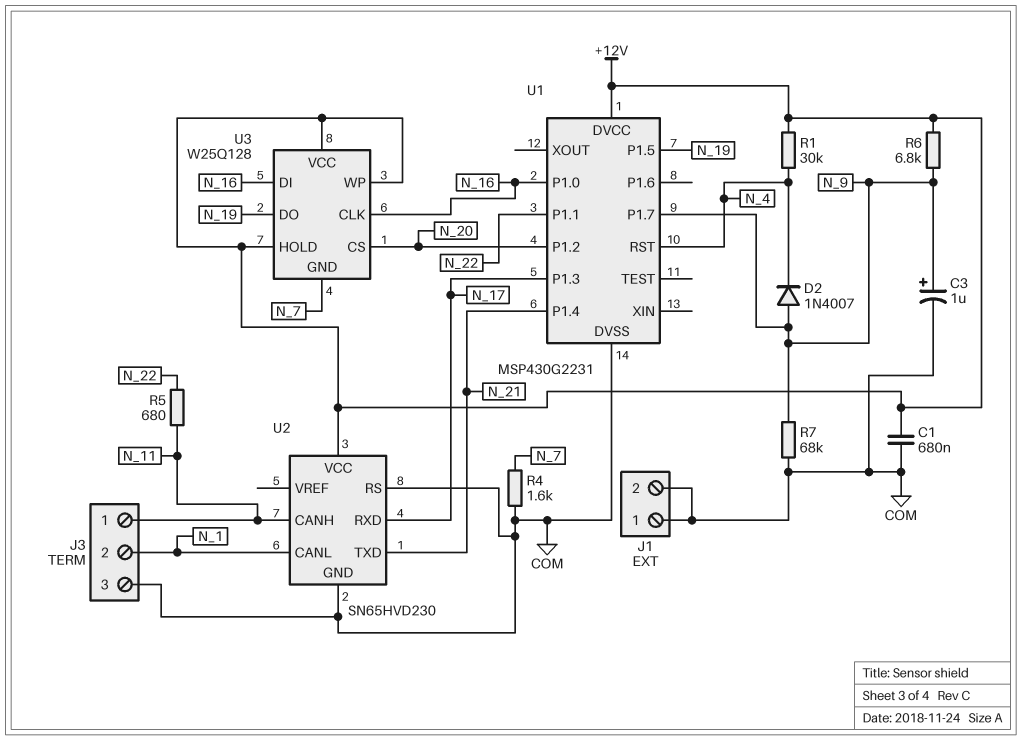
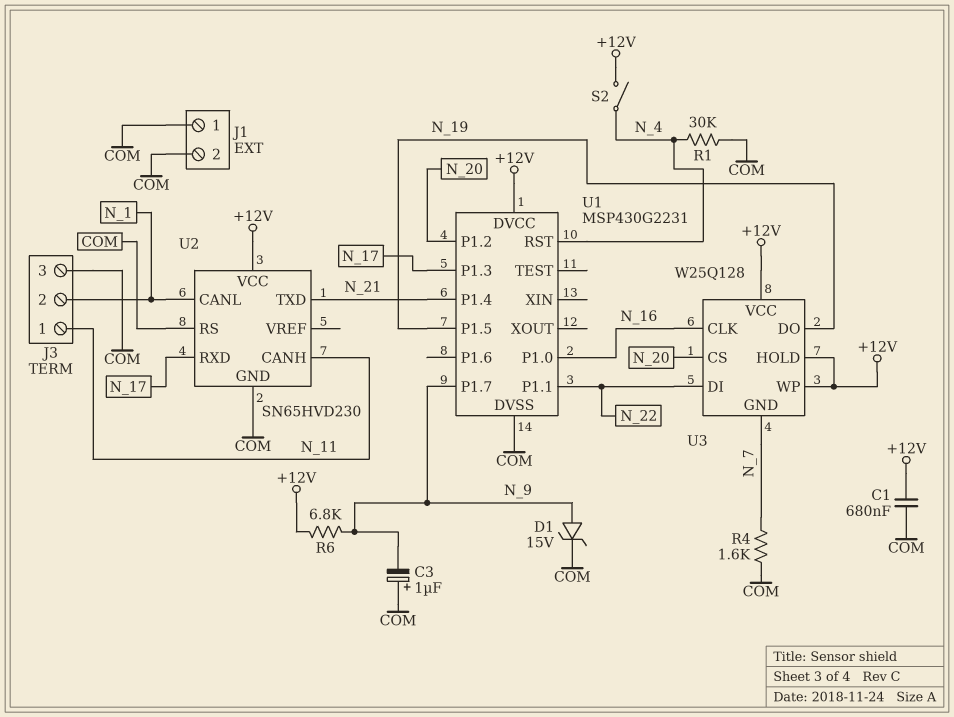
C3: 1uF (plus N_9, minus COM) -> 1uF (plus COM, minus N_9)
D1: none -> zener 15V (A N_9, K COM)
D2: diode 1N4007 (A N_9, K N_4) -> none
R1: 30k (+12V, N_4) -> 30k (COM, N_4)
R5: 680 (N_11, N_22) -> none
R7: 68k (COM, N_9) -> none
S2: none -> switch (+12V, N_4)
U3 pin DI: N_16 -> N_22

